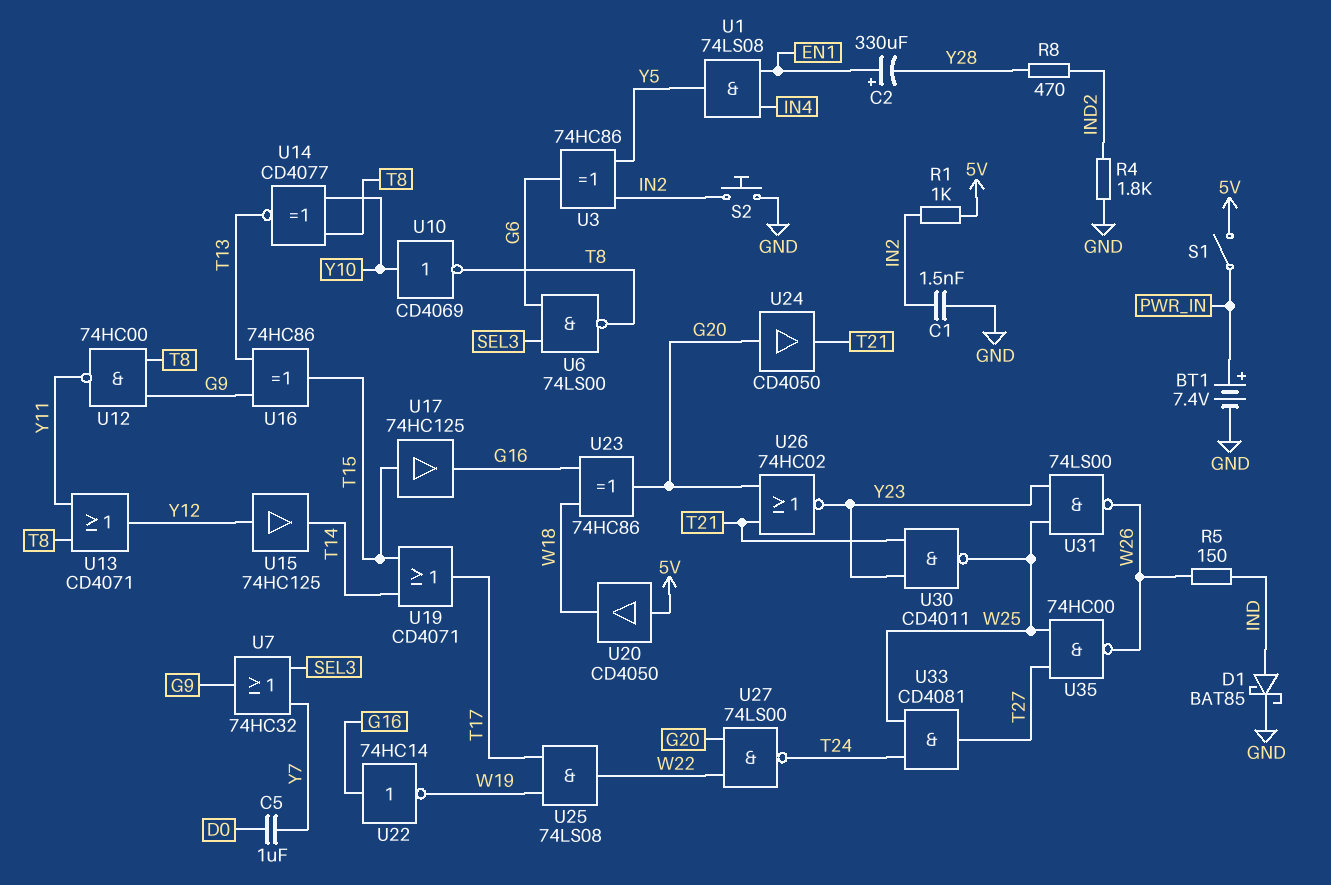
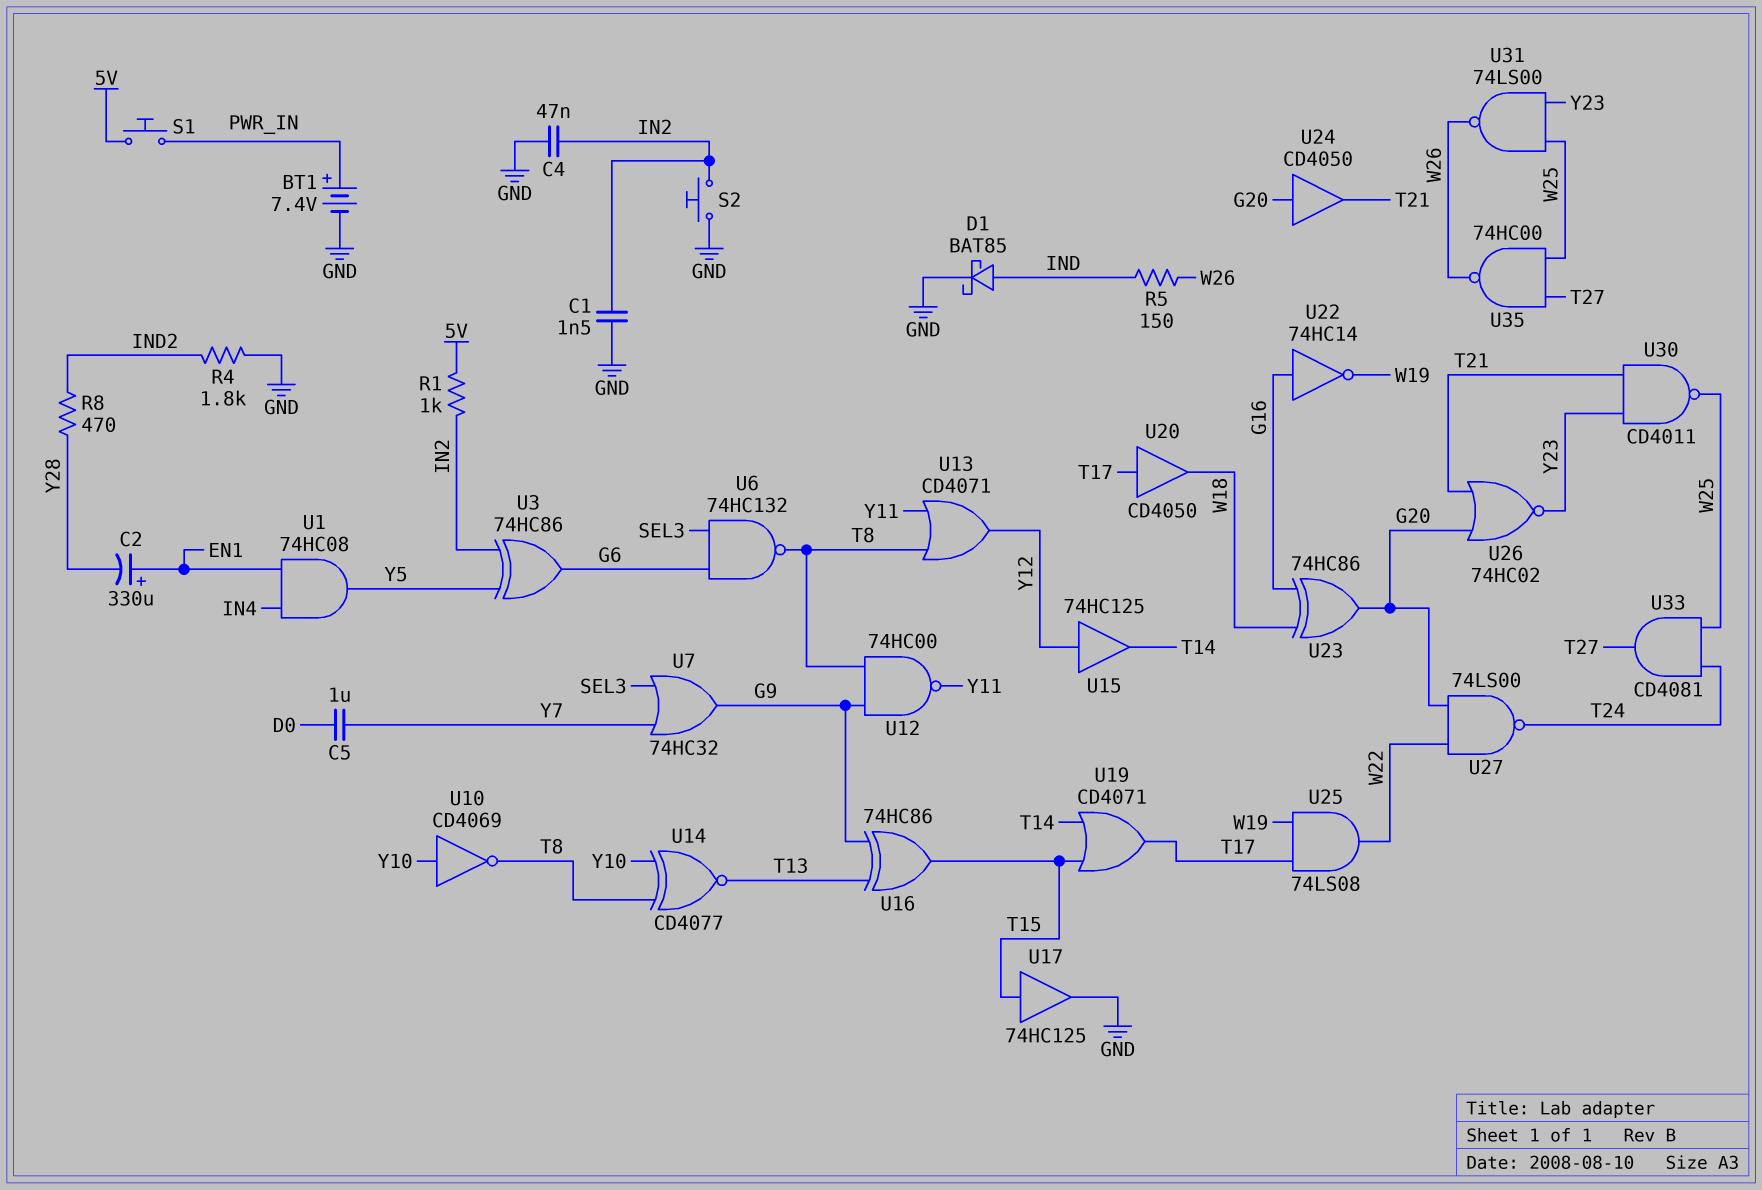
C4: none -> 47nF (GND, IN2)
S1: switch (5V, PWR_IN) -> button (5V, PWR_IN)
U1: AND 74LS08 (in EN1, in IN4, out Y5) -> AND 74HC08 (in EN1, in IN4, out Y5)
U6: NAND 74LS00 (in G6, in SEL3, out T8) -> NAND 74HC132 (in G6, in SEL3, out T8)
U17: buffer 74HC125 (in T15, out G16) -> buffer 74HC125 (in T15, out GND)
U20: buffer CD4050 (in 5V, out W18) -> buffer CD4050 (in T17, out W18)

